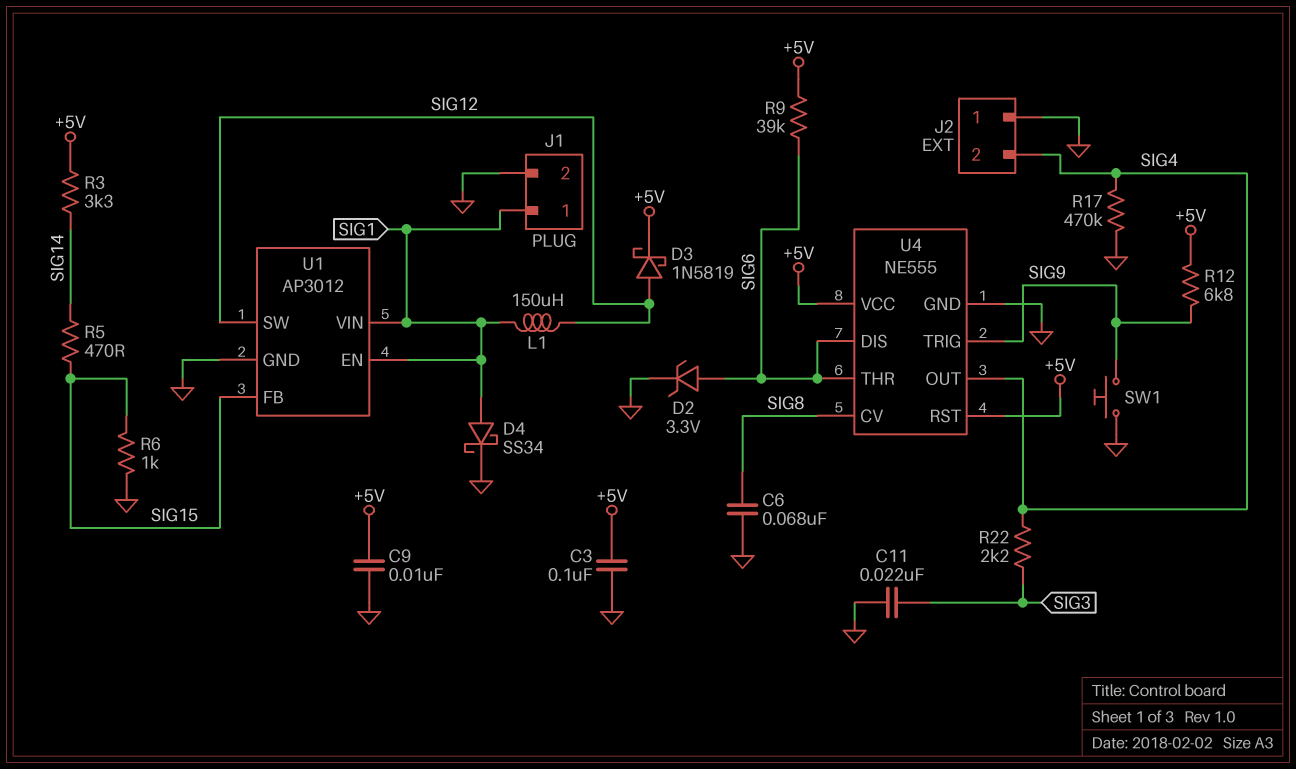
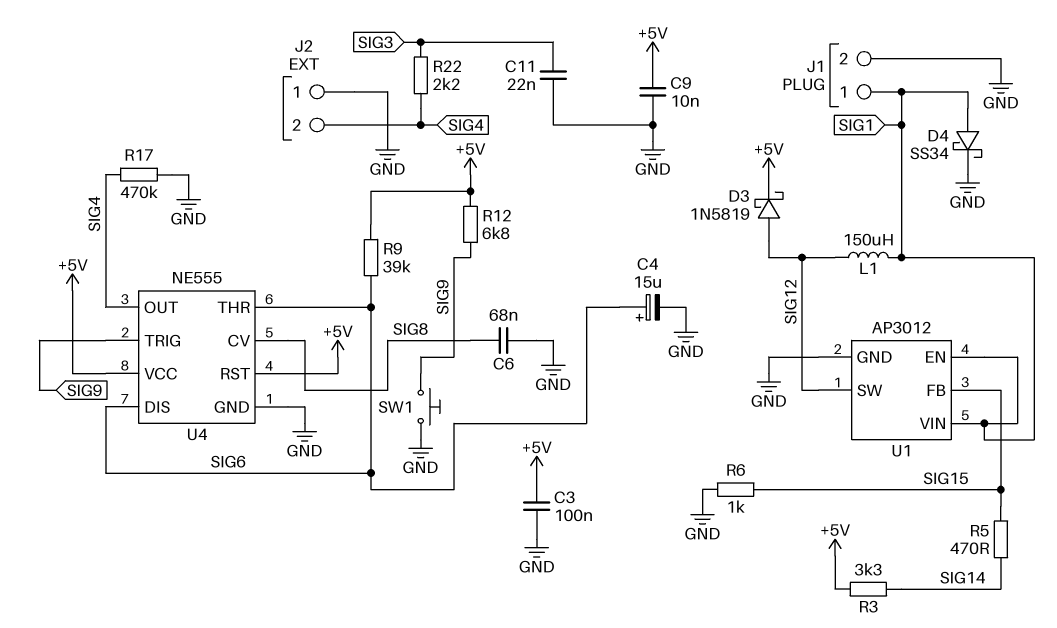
C4: none -> 15uF (plus SIG6, minus GND)
D2: zener 3.3V (A SIG6, K GND) -> none

